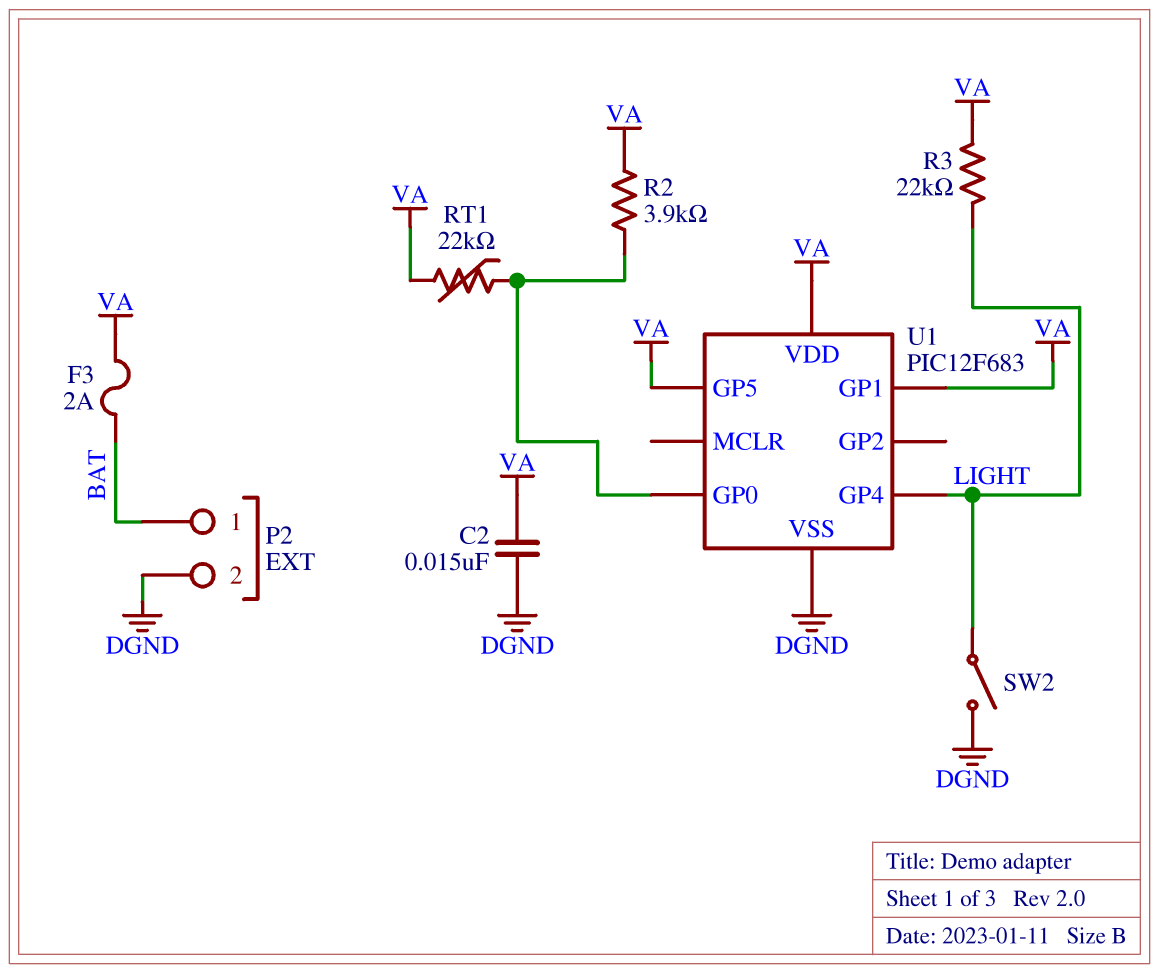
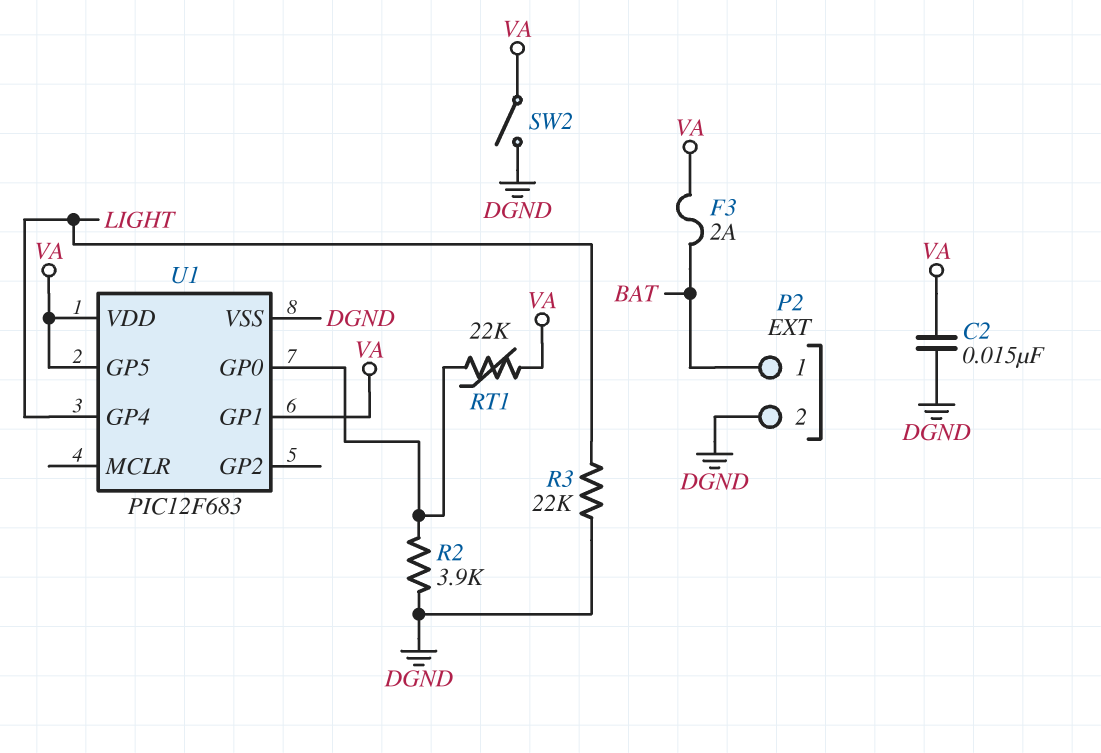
R2: 3.9k (U1/GP0, VA) -> 3.9k (DGND, U1/GP0)
R3: 22k (LIGHT, VA) -> 22k (DGND, LIGHT)
SW2: switch (DGND, LIGHT) -> switch (DGND, VA)

